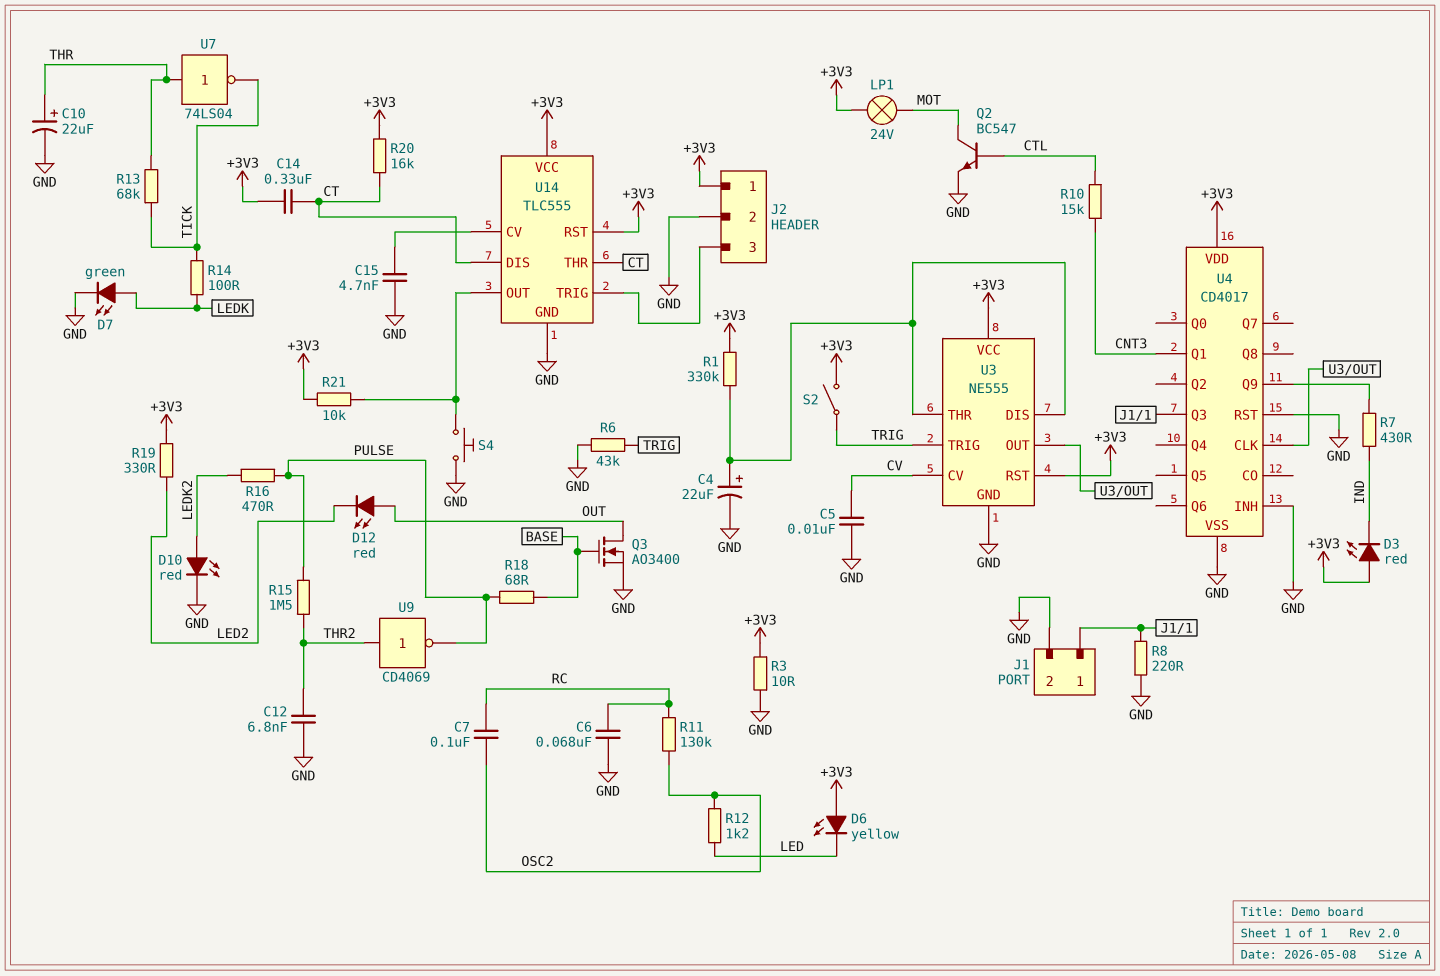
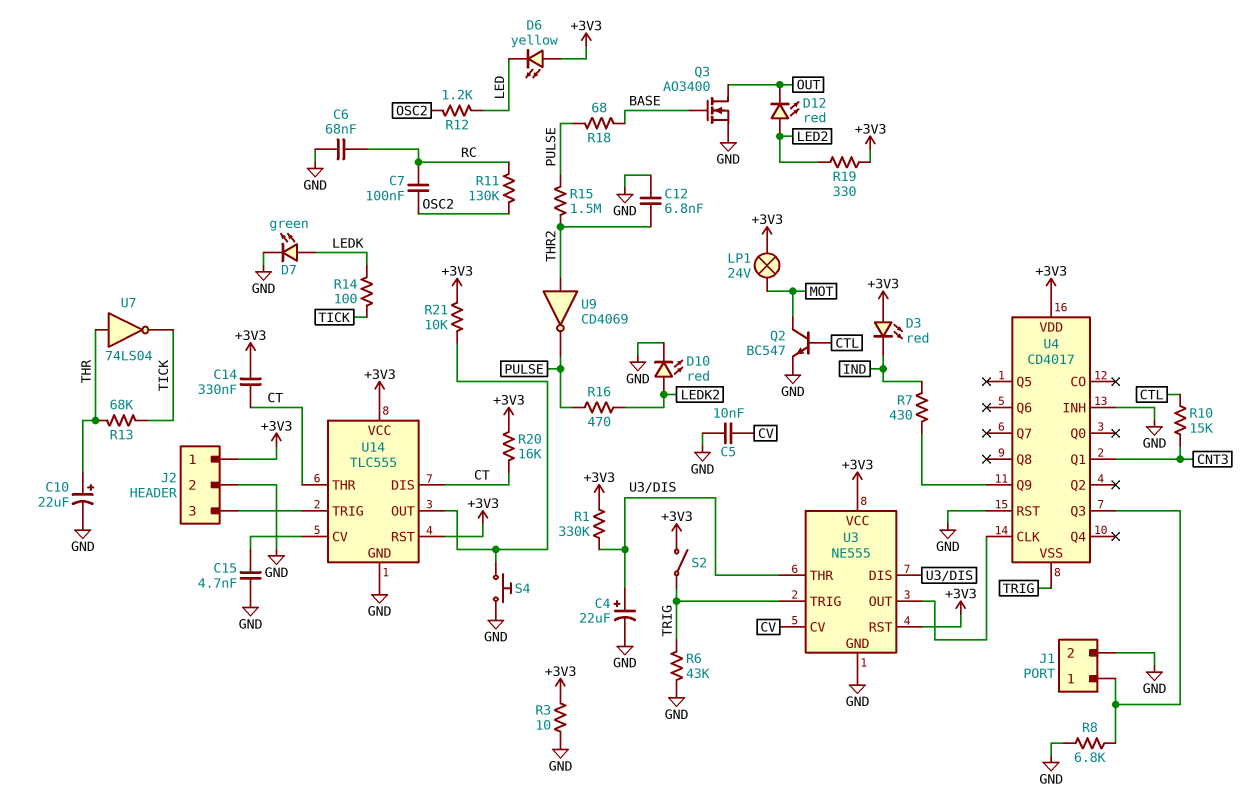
D12: LED red (A OUT, K LED2) -> LED red (A LED2, K OUT)
R8: 220 (GND, J1/1) -> 6.8k (GND, J1/1)
U4 pin VSS: GND -> TRIG

